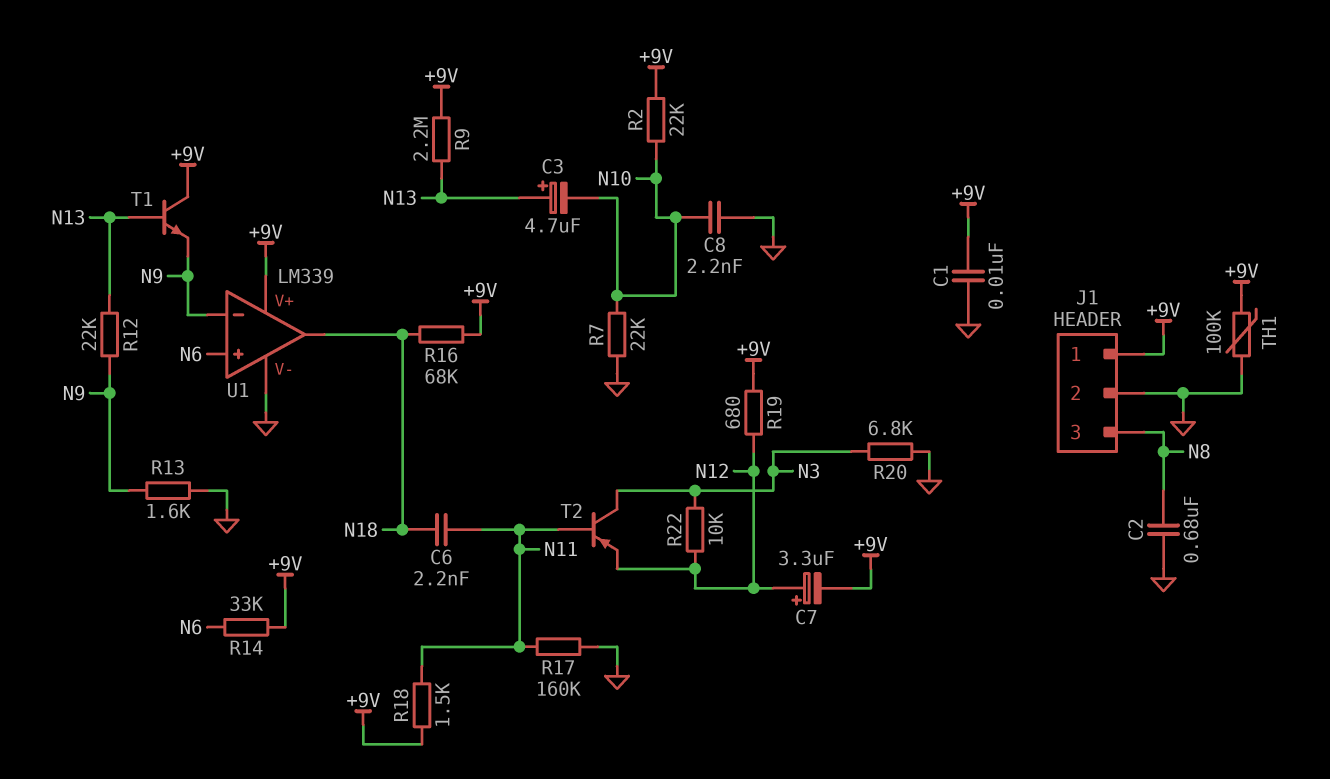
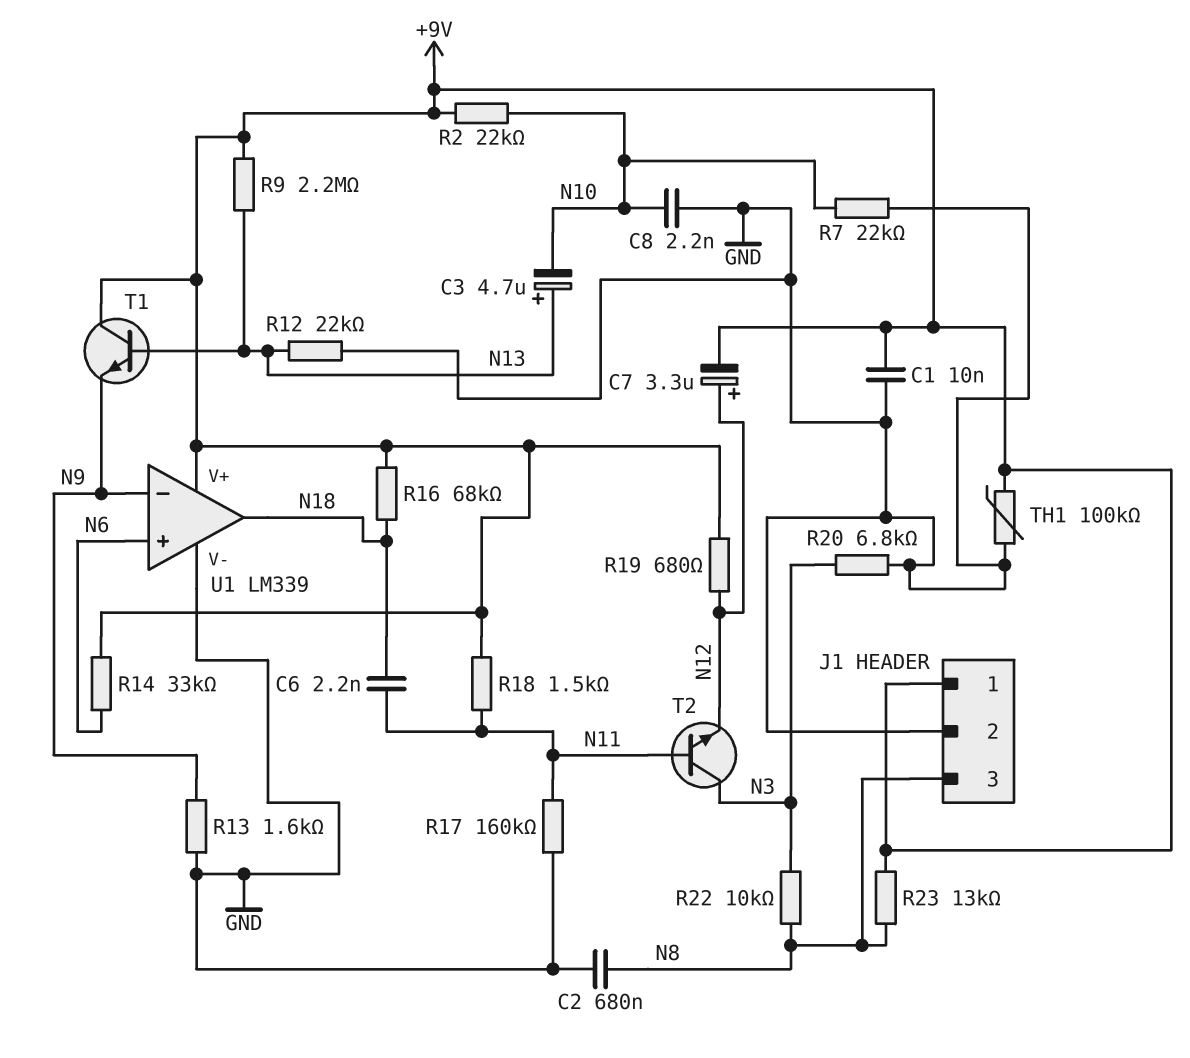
R12: 22k (N9, N13) -> 22k (GND, N13)
R22: 10k (N3, N12) -> 10k (N3, N8)
R23: none -> 13k (+9V, N8)
T2: PNP (B N11, C N3, E N12) -> NPN (B N11, C N3, E N12)

